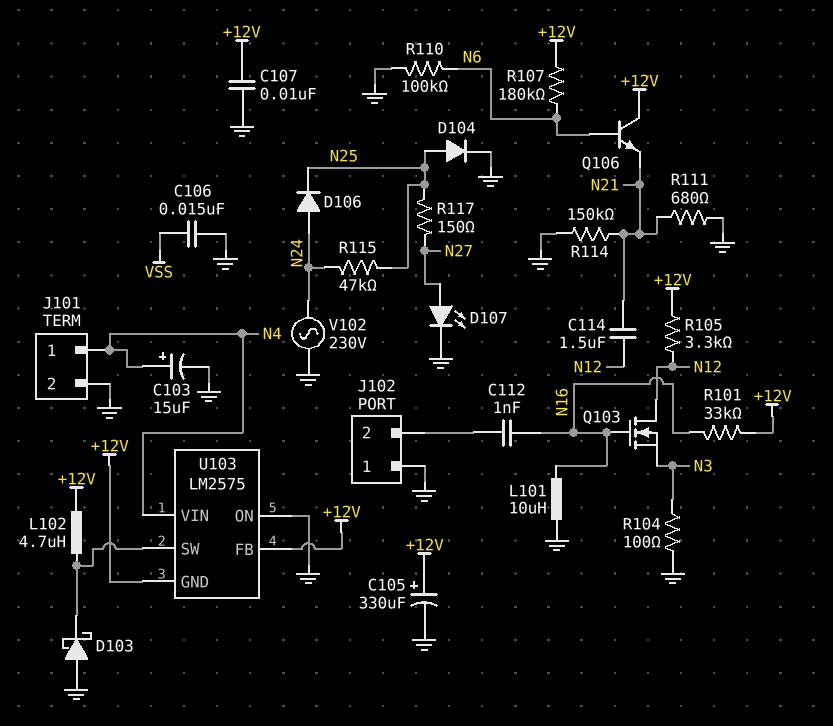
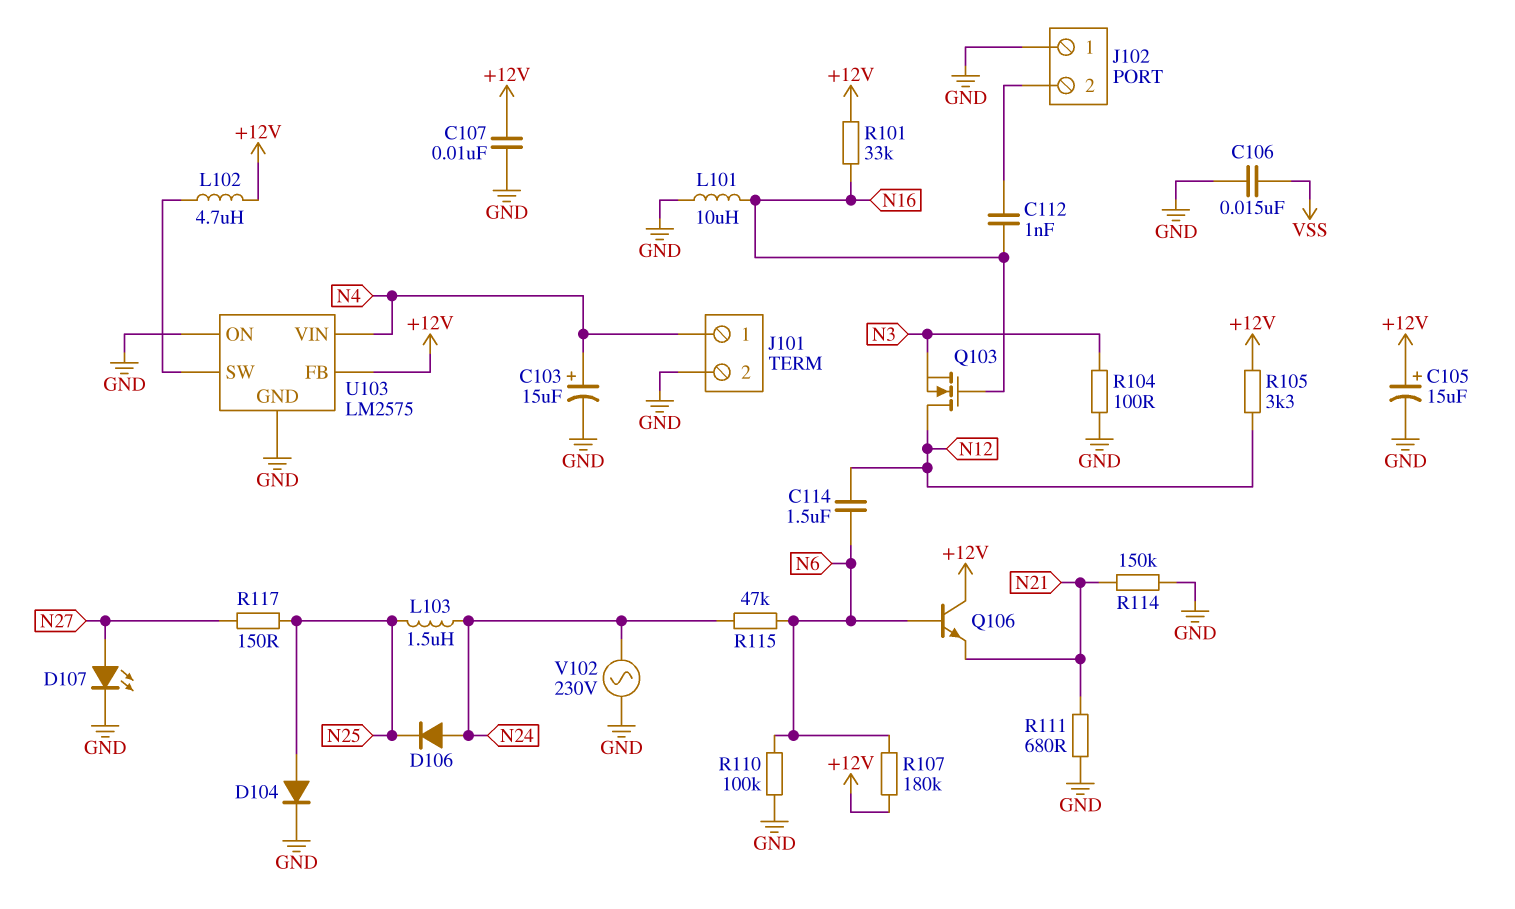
C105: 330uF (plus +12V, minus GND) -> 15uF (plus +12V, minus GND)
C114: 1.5uF (N12, N21) -> 1.5uF (N6, N12)
D103: schottky (A GND, K U103/SW) -> none
L103: none -> 1.5uH (N24, N25)
R115: 47k (N24, N25) -> 47k (N6, N24)
U103 pin GND: +12V -> GND

